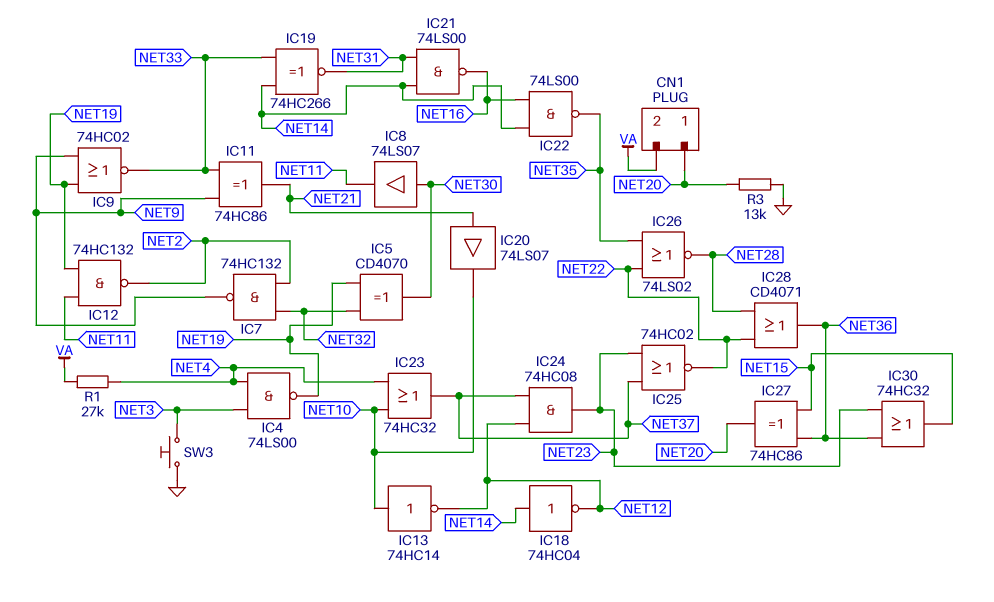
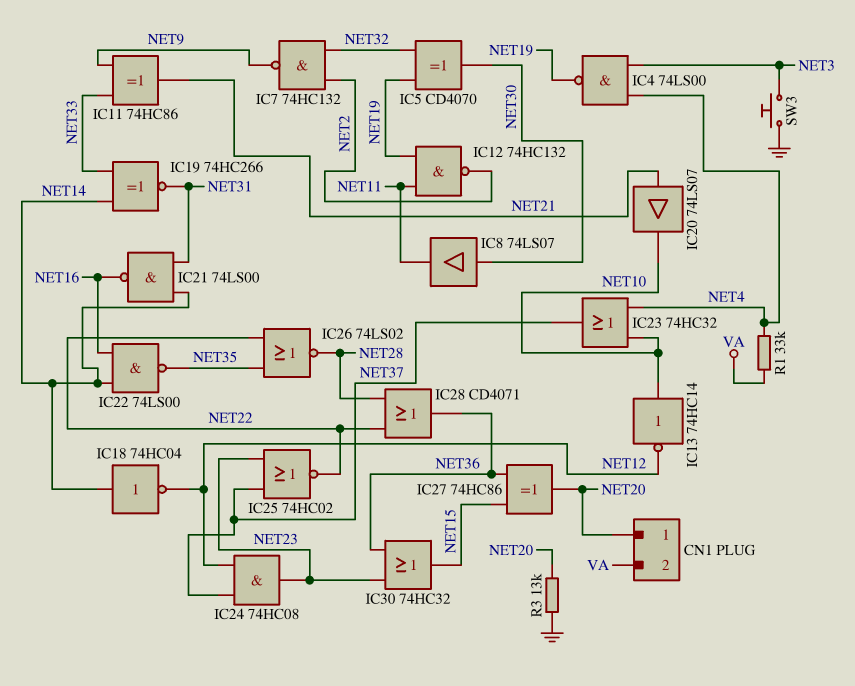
IC9: NOR 74HC02 (in NET9, in NET19, out NET33) -> none
R1: 27k (NET4, VA) -> 33k (NET4, VA)

